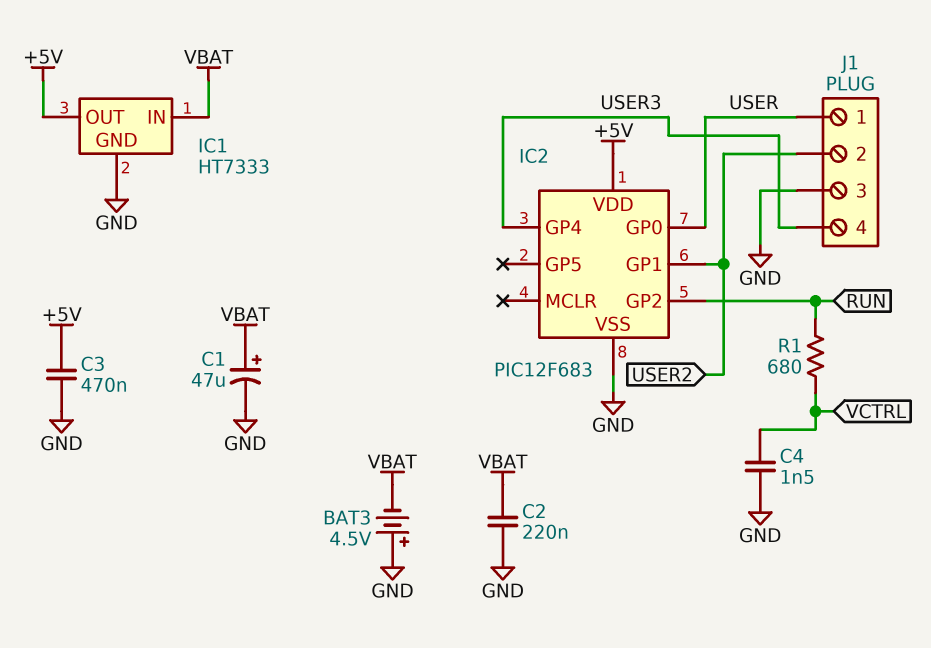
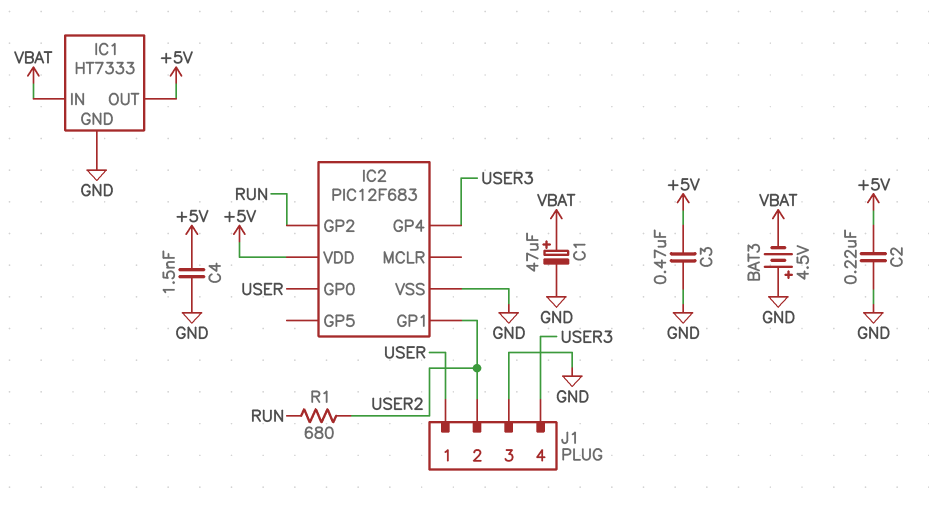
C2: 220nF (GND, VBAT) -> 220nF (+5V, GND)
C4: 1.5nF (GND, VCTRL) -> 1.5nF (+5V, GND)
R1: 680 (RUN, VCTRL) -> 680 (RUN, USER2)

